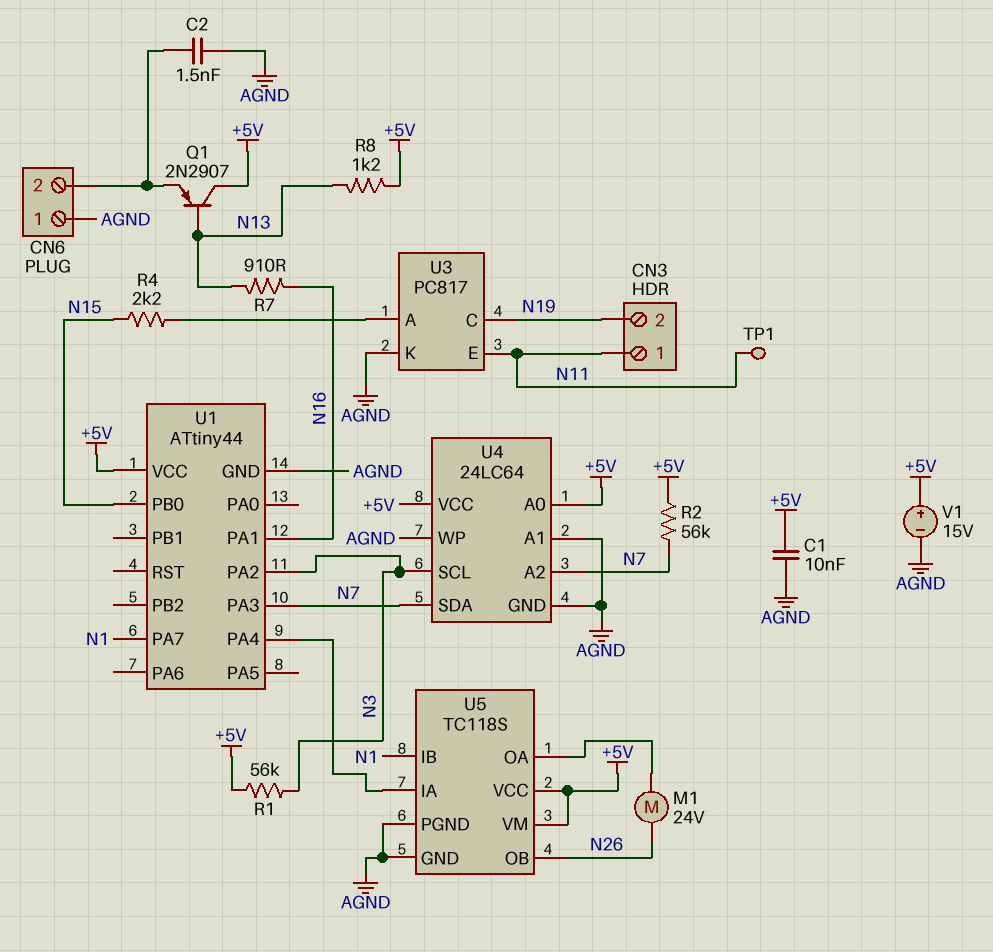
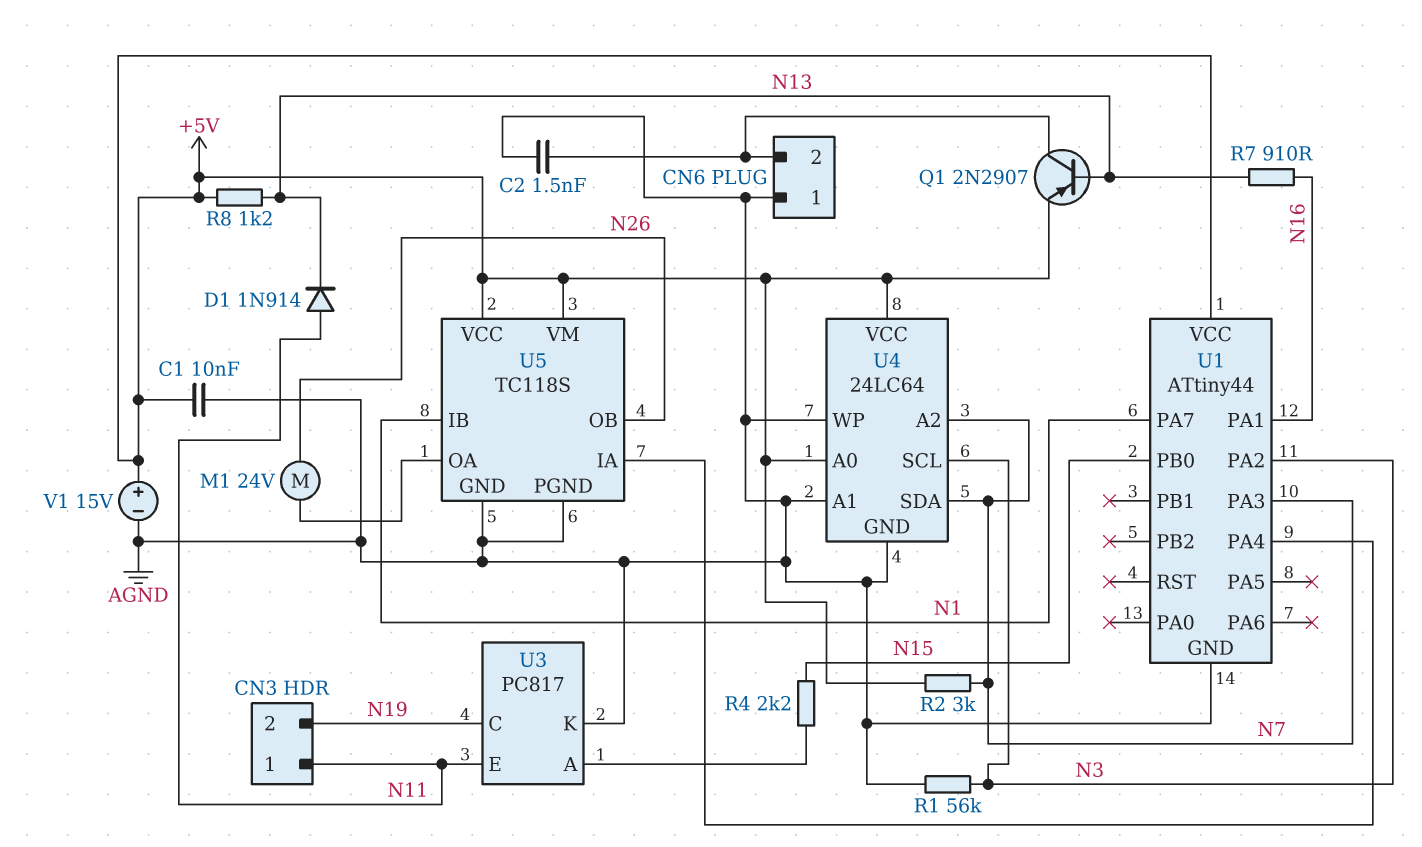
D1: none -> diode 1N914 (A N11, K N13)
Q1: PNP 2N2907 (B N13, C +5V, E CN6/2) -> PNP 2N2907 (B N13, C CN6/2, E +5V)
R1: 56k (+5V, N3) -> 56k (AGND, N3)
R2: 56k (+5V, N7) -> 3k (+5V, N7)
TP1: test point (N11) -> none

